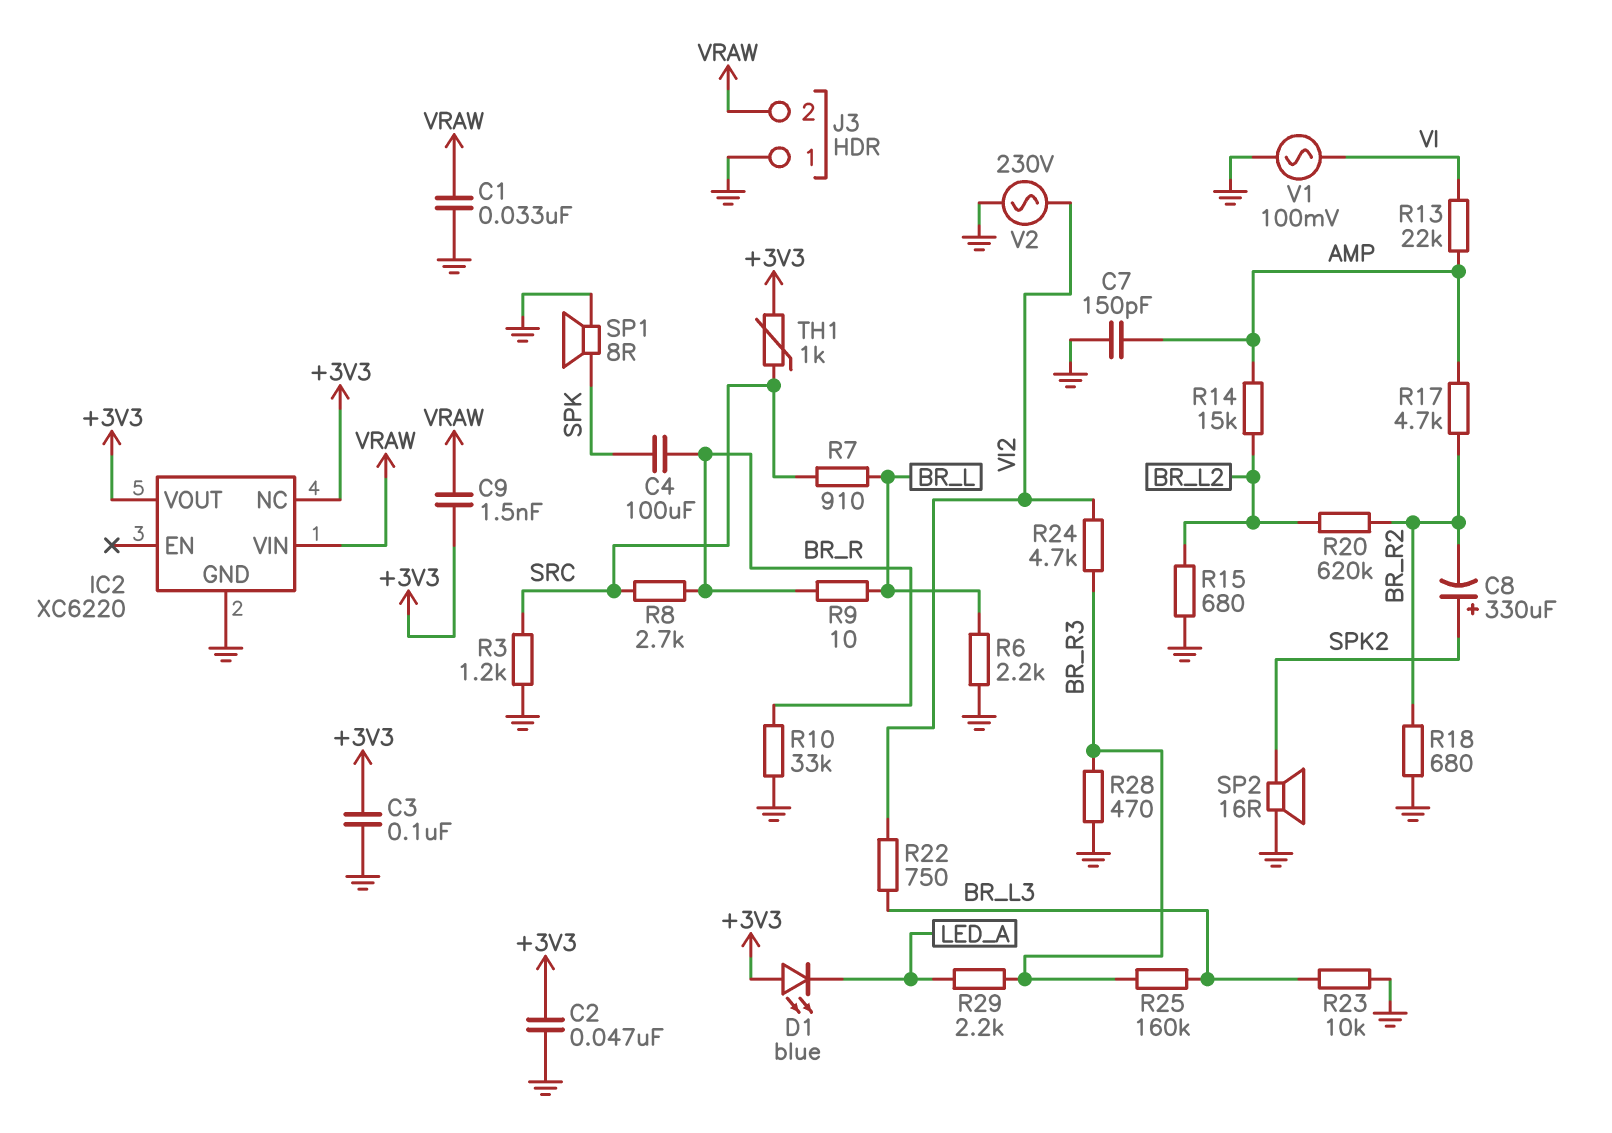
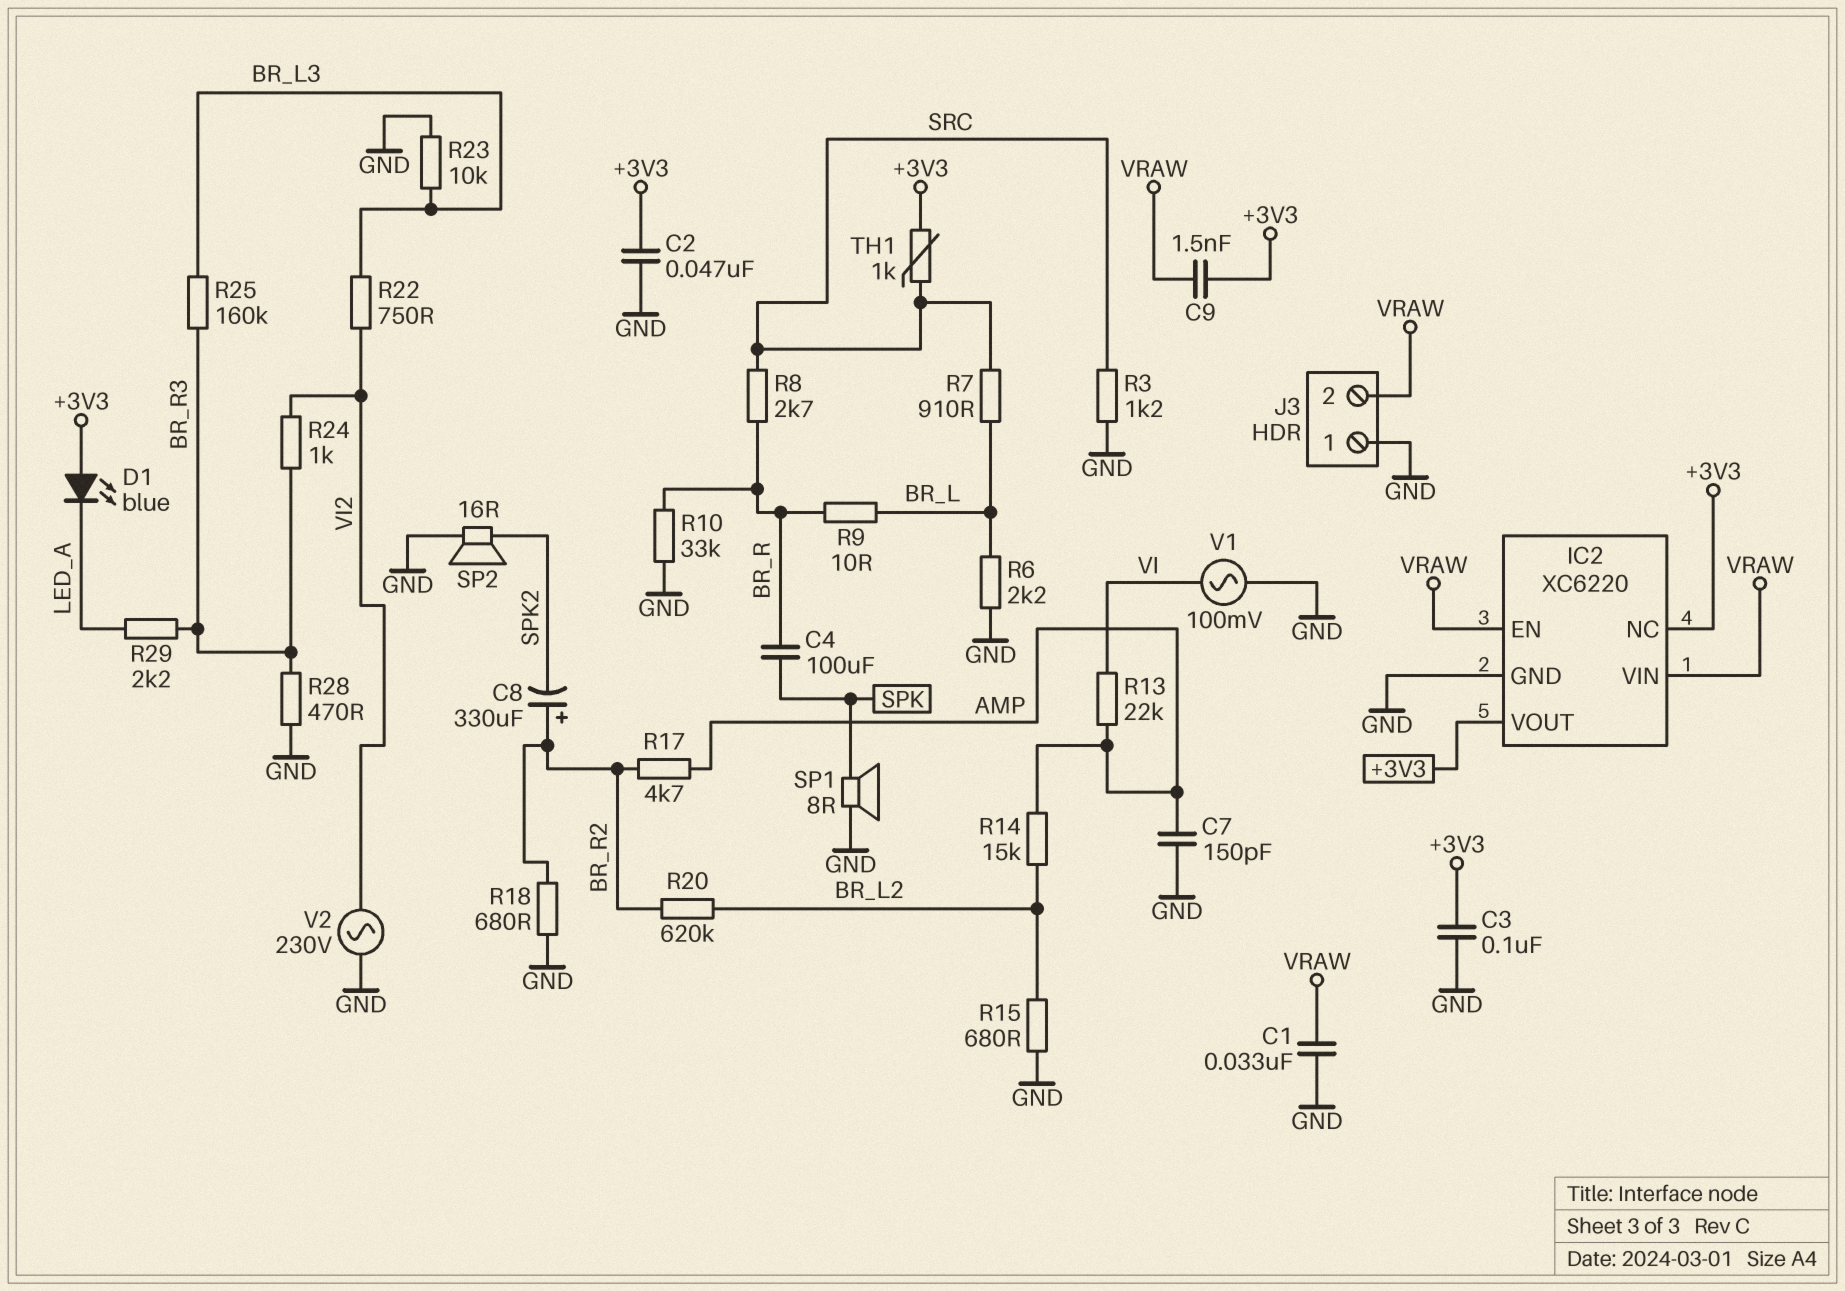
C8: 330uF (plus SPK2, minus BR_R2) -> 330uF (plus BR_R2, minus SPK2)
IC2 pin EN: none -> VRAW
R24: 4.7k (BR_R3, VI2) -> 1k (BR_R3, VI2)

